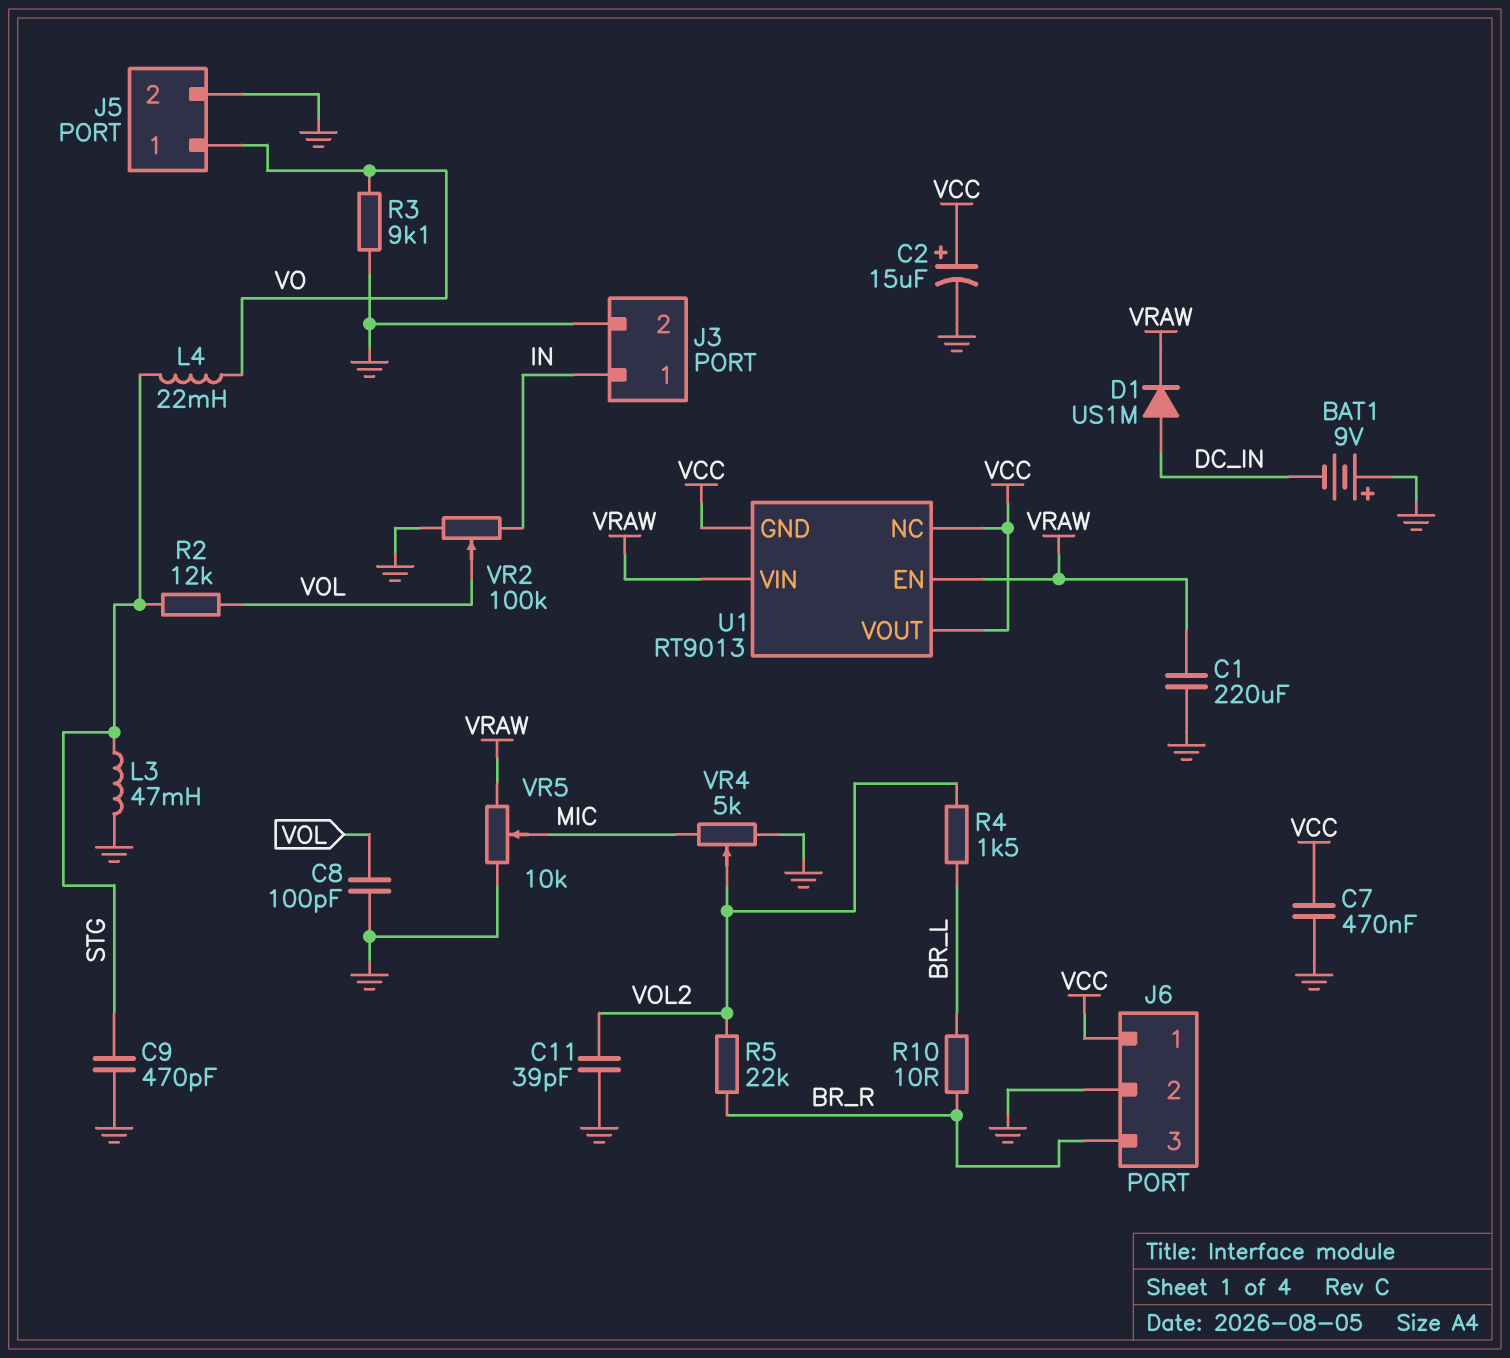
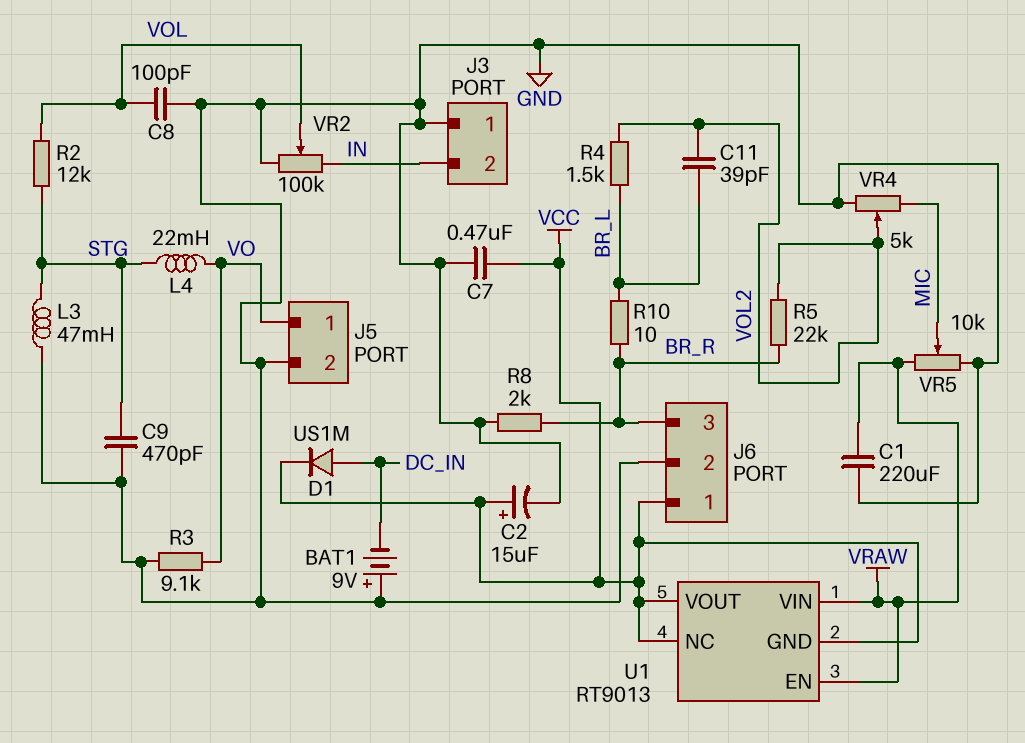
C11: 39pF (GND, VOL2) -> 39pF (BR_L, VOL2)
D1: diode US1M (A DC_IN, K VRAW) -> diode US1M (A DC_IN, K VCC)
J3 pin 1: IN -> GND
J3 pin 2: GND -> IN
R8: none -> 2k (BR_R, GND)

